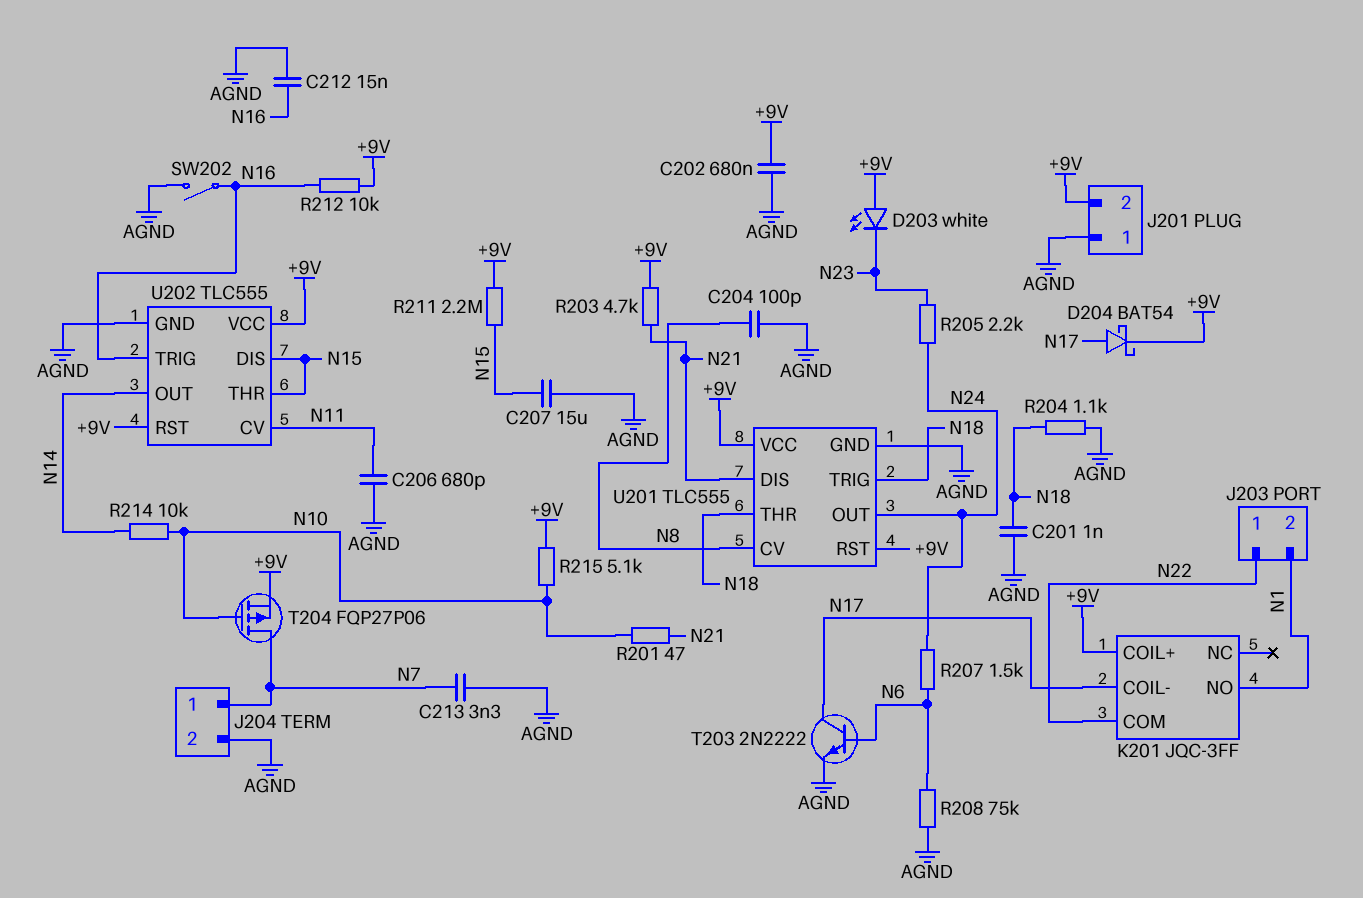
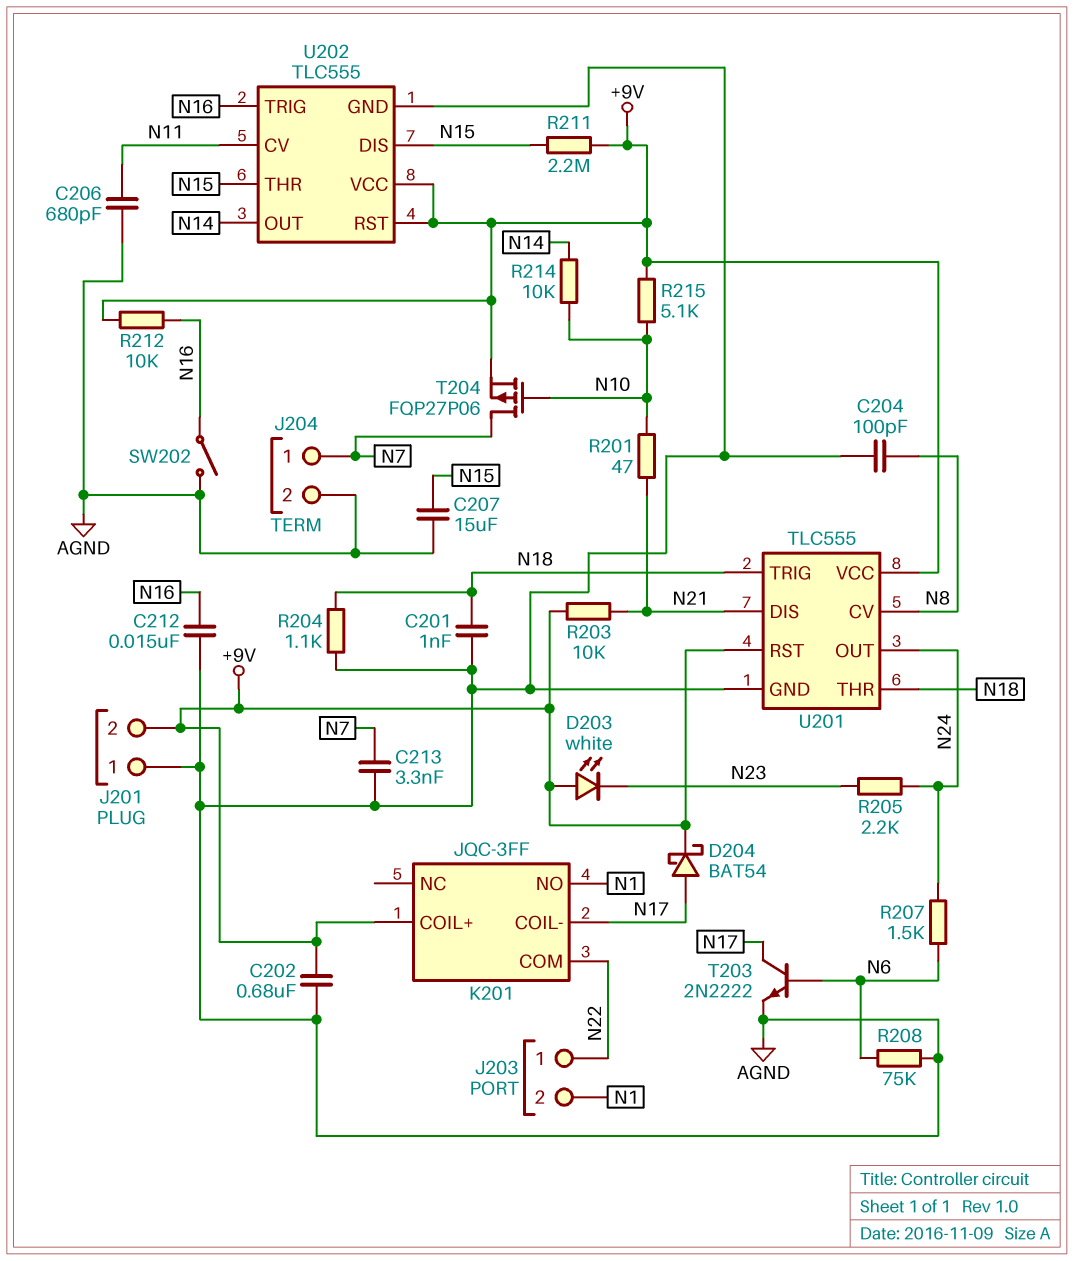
R203: 4.7k (+9V, N21) -> 10k (+9V, N21)

